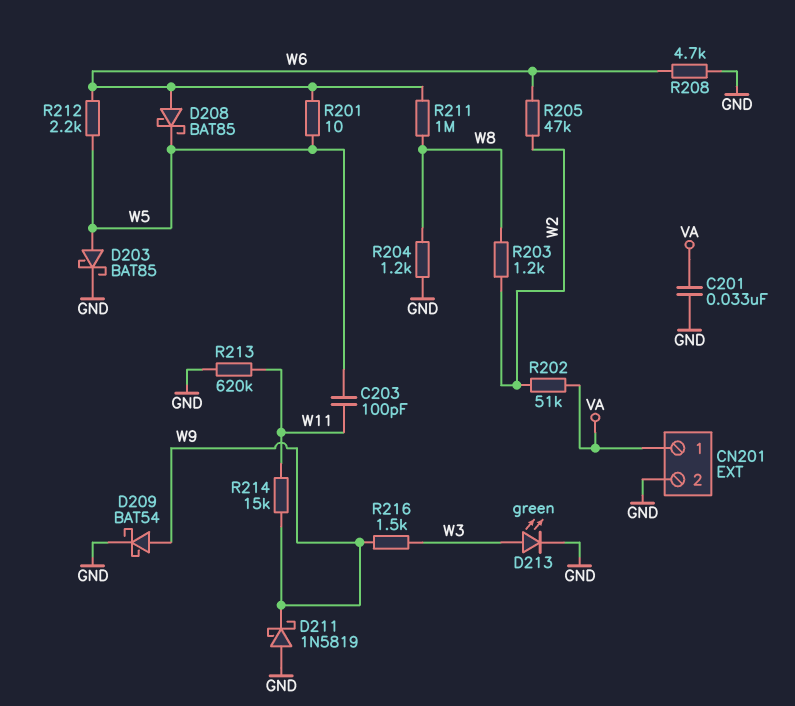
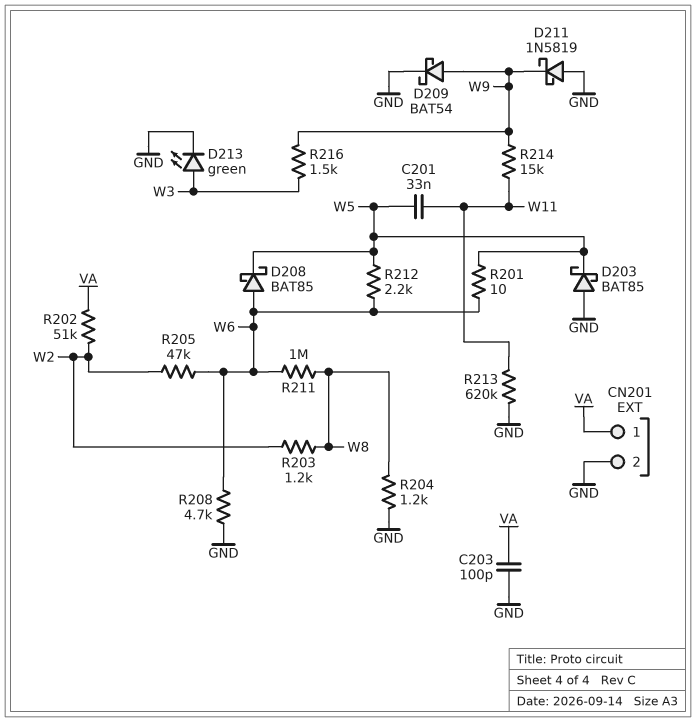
C201: 33nF (GND, VA) -> 33nF (W5, W11)
C203: 100pF (W5, W11) -> 100pF (GND, VA)
D203: schottky BAT85 (A W5, K GND) -> schottky BAT85 (A GND, K W5)

